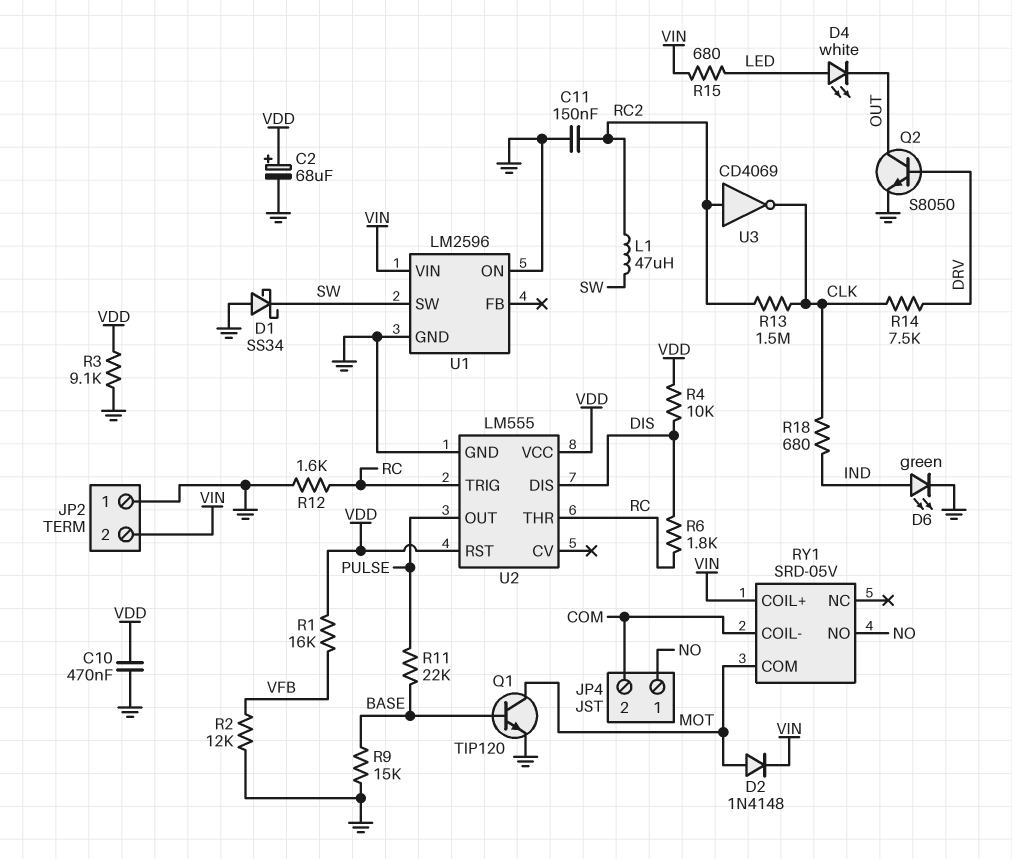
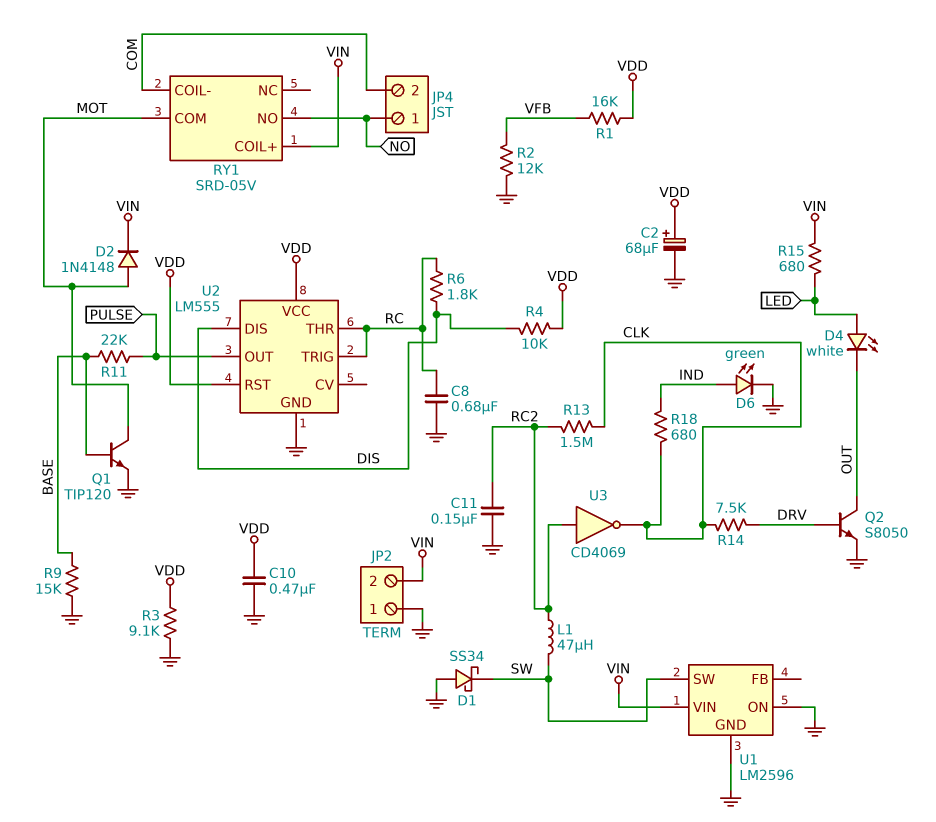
C8: none -> 680nF (GND, RC)
R12: 1.6k (GND, RC) -> none

